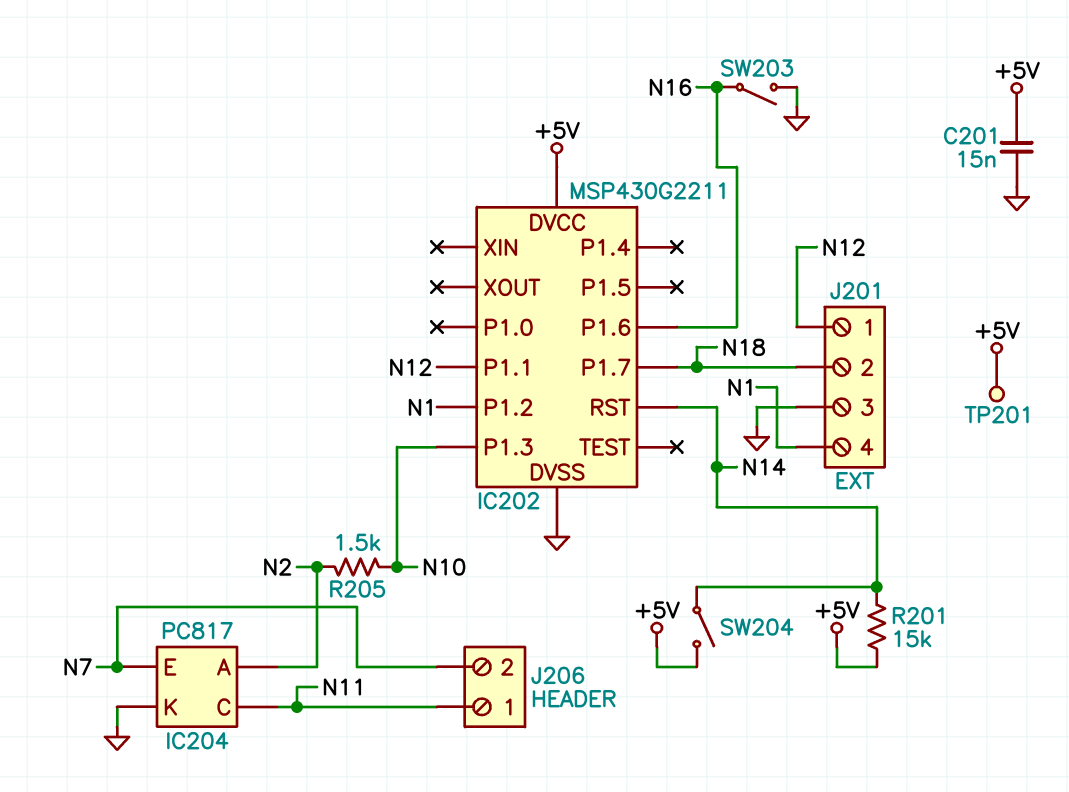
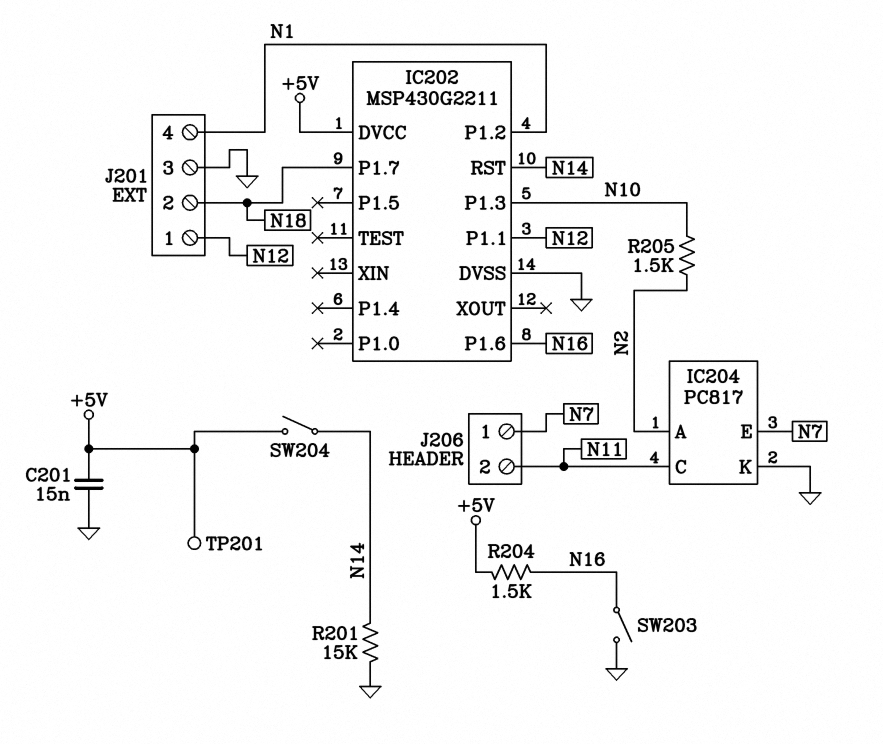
J206 pin 1: N11 -> N7
J206 pin 2: N7 -> N11
R201: 15k (+5V, N14) -> 15k (GND, N14)
R204: none -> 1.5k (+5V, N16)

